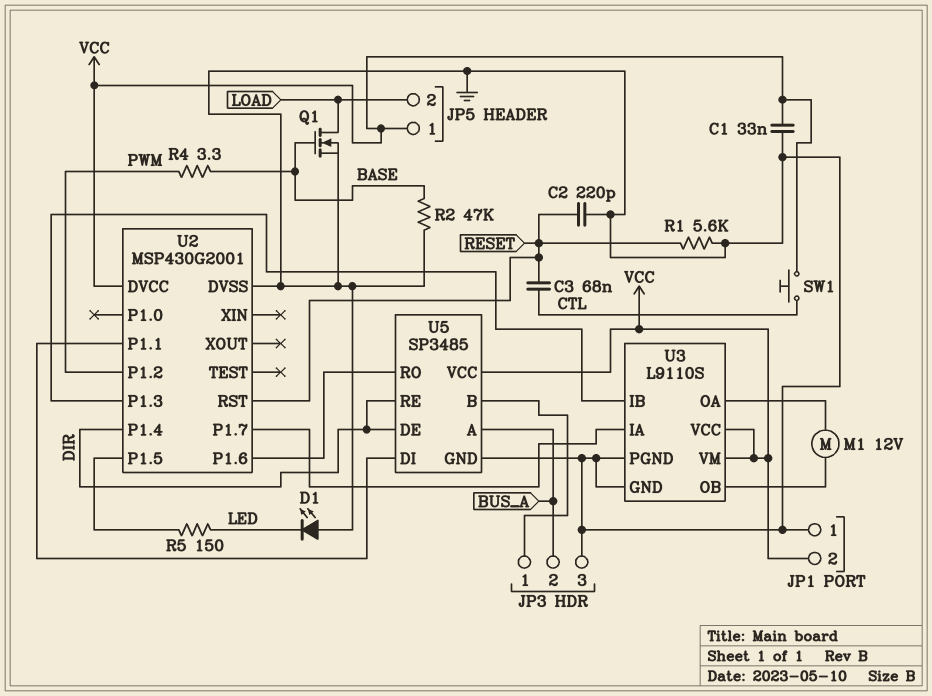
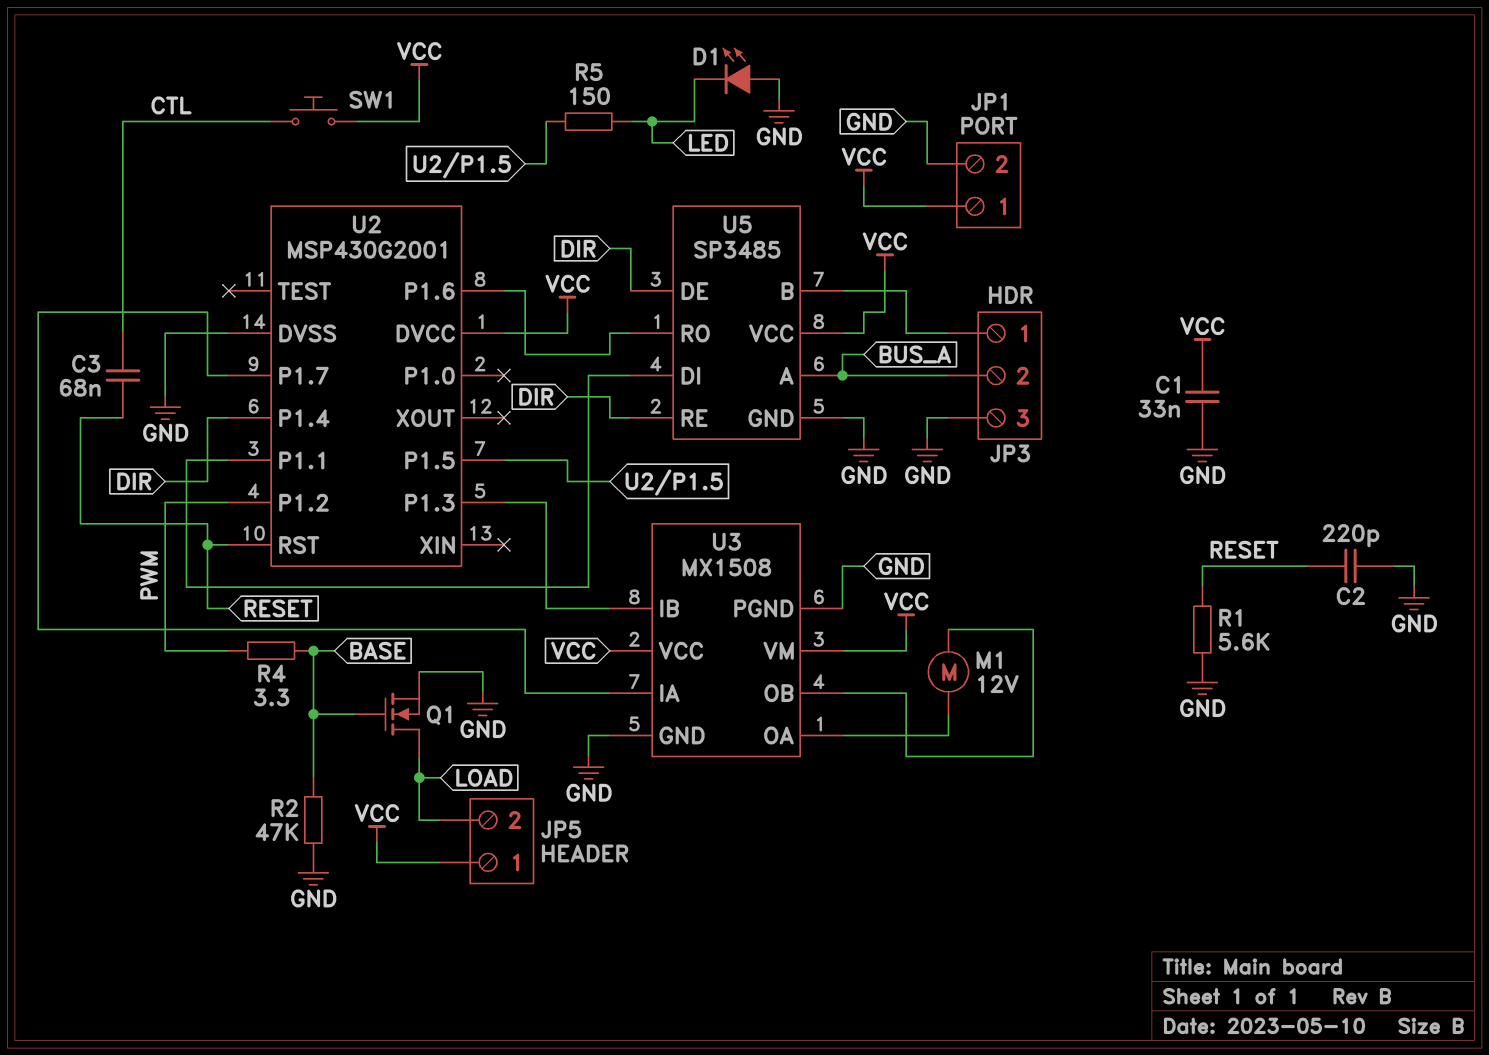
JP1 pin 1: GND -> VCC
JP1 pin 2: VCC -> GND
U3: L9110S -> MX1508

